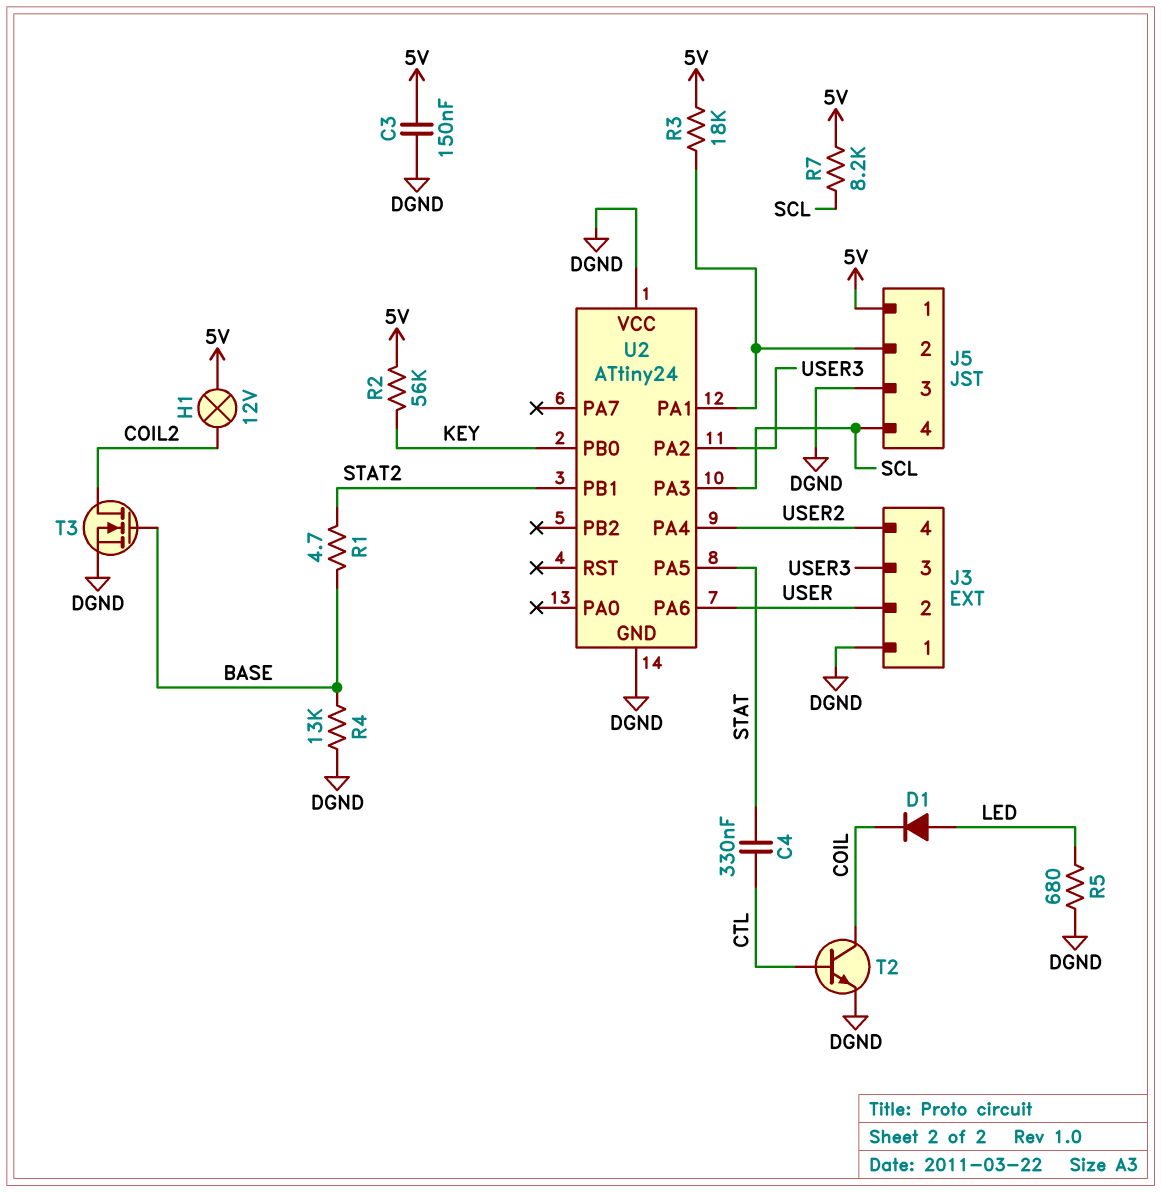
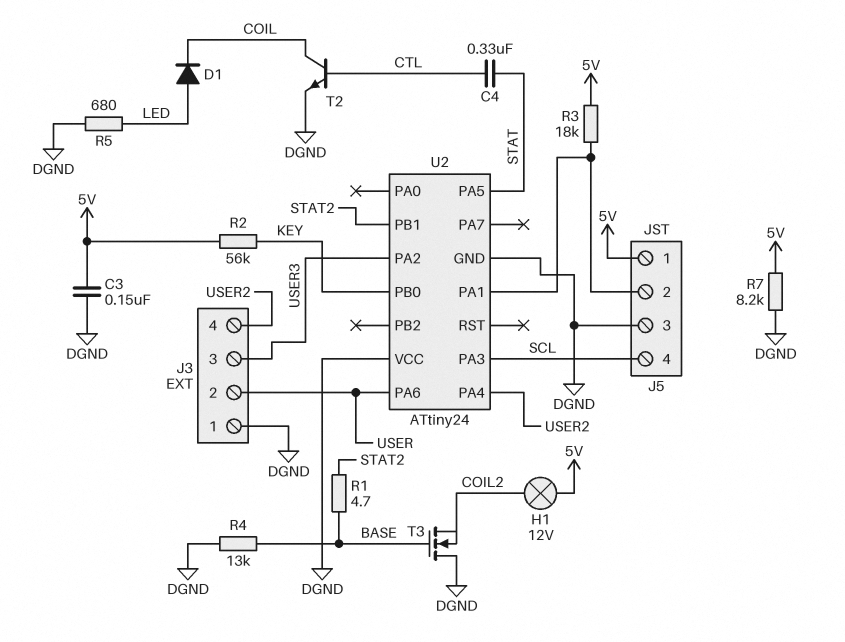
R7: 8.2k (5V, SCL) -> 8.2k (5V, DGND)
T3: NMOS (G BASE, D COIL2, S DGND) -> NMOS (G BASE, D DGND, S COIL2)

